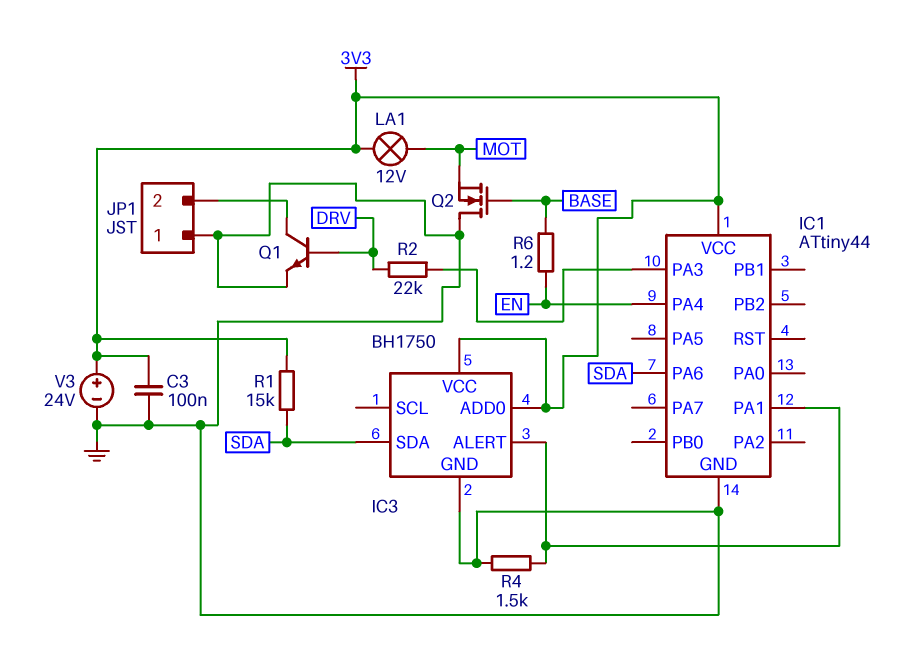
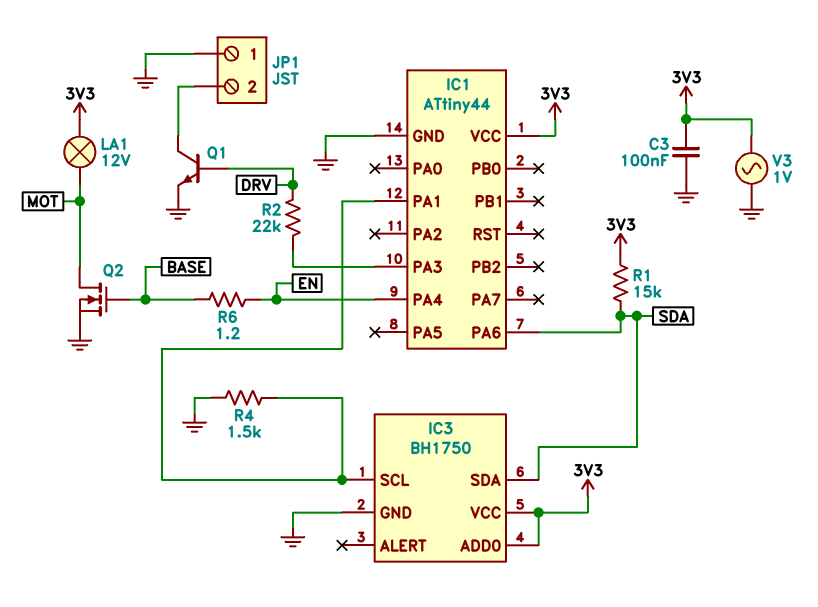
IC3 pin ALERT: IC1/PA1 -> none
IC3 pin SCL: none -> IC1/PA1
Q2: NMOS (G BASE, D GND, S MOT) -> NMOS (G BASE, D MOT, S GND)
V3: 24V (plus 3V3, minus GND) -> AC 1V (3V3, GND)

